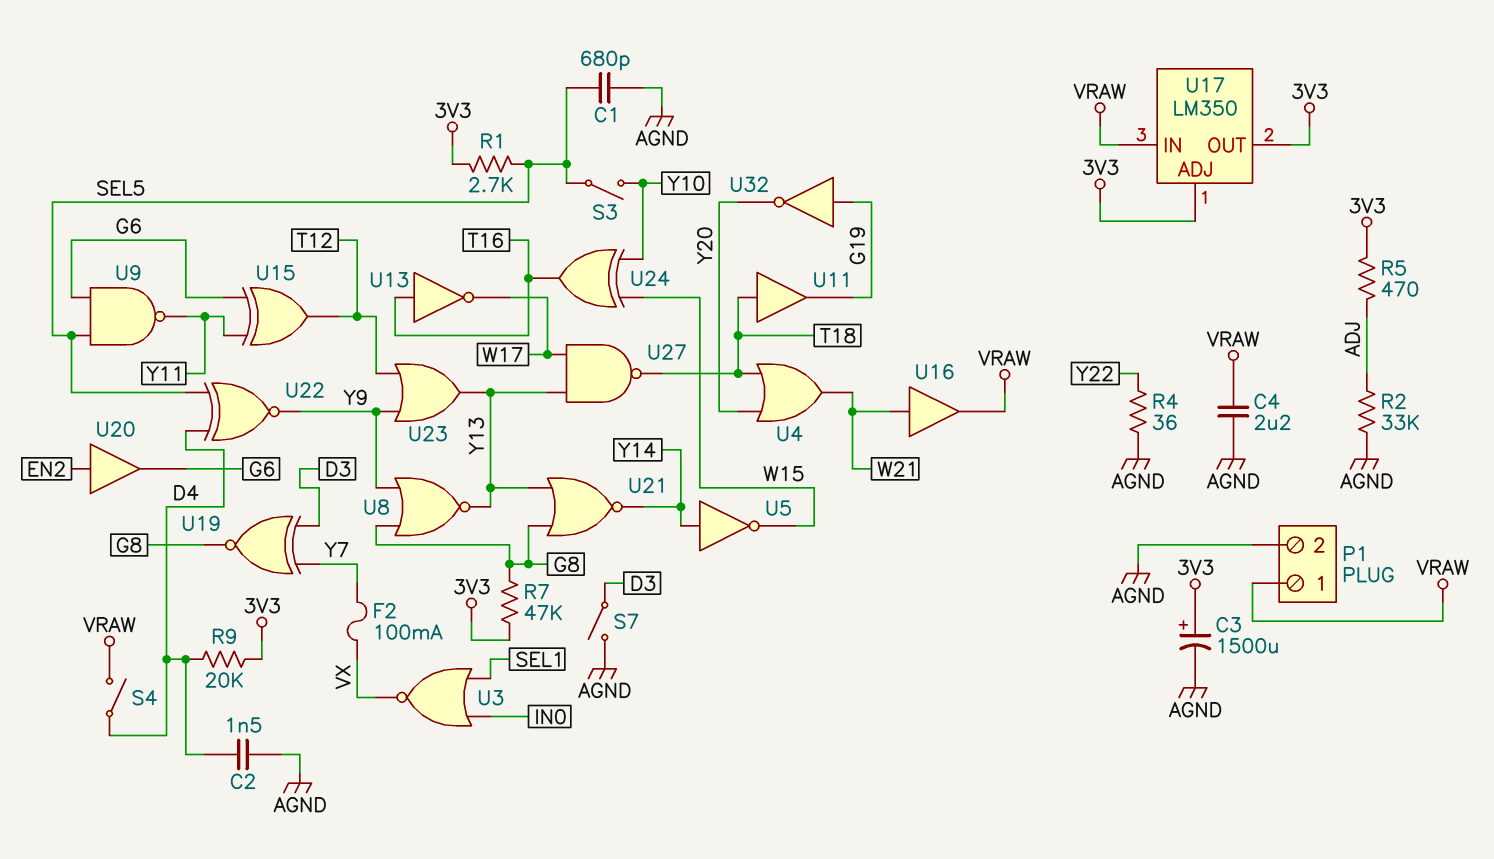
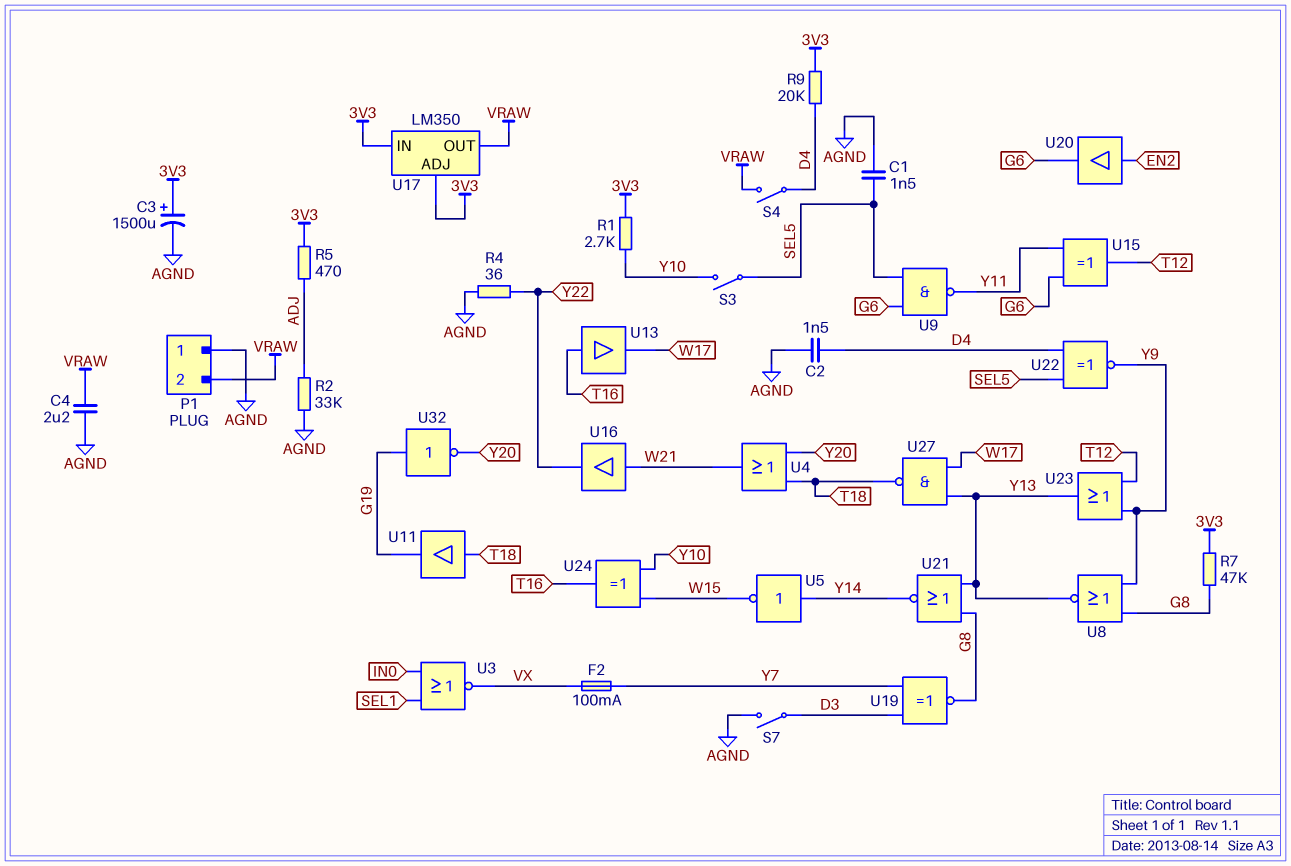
C1: 680pF (AGND, SEL5) -> 1.5nF (AGND, SEL5)
P1 pin 1: VRAW -> AGND
P1 pin 2: AGND -> VRAW
R1: 2.7k (3V3, SEL5) -> 2.7k (3V3, Y10)
U13: NOT (in T16, out W17) -> buffer (in T16, out W17)
U16: buffer (in W21, out VRAW) -> buffer (in W21, out Y22)
U17 pin IN: VRAW -> 3V3
U17 pin OUT: 3V3 -> VRAW

